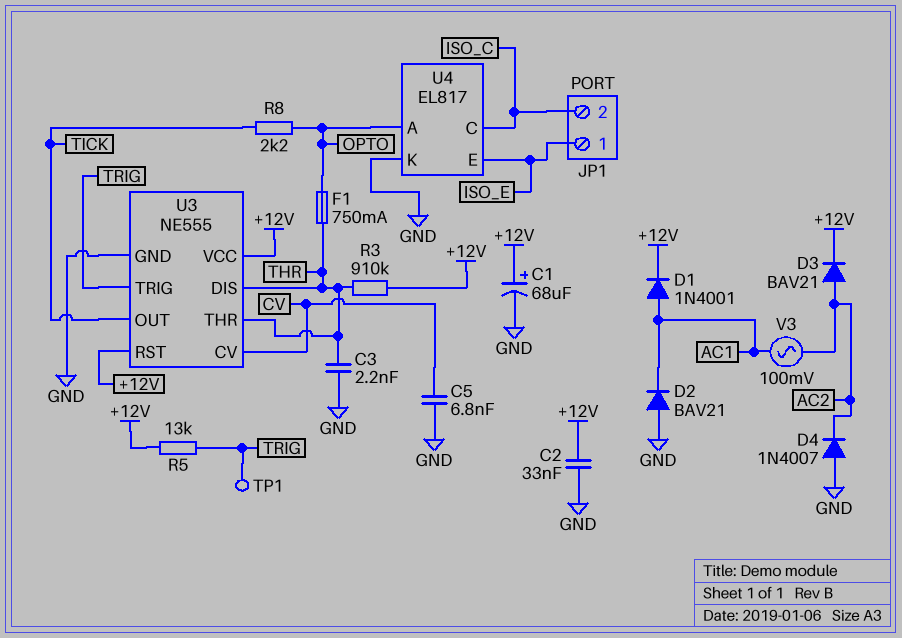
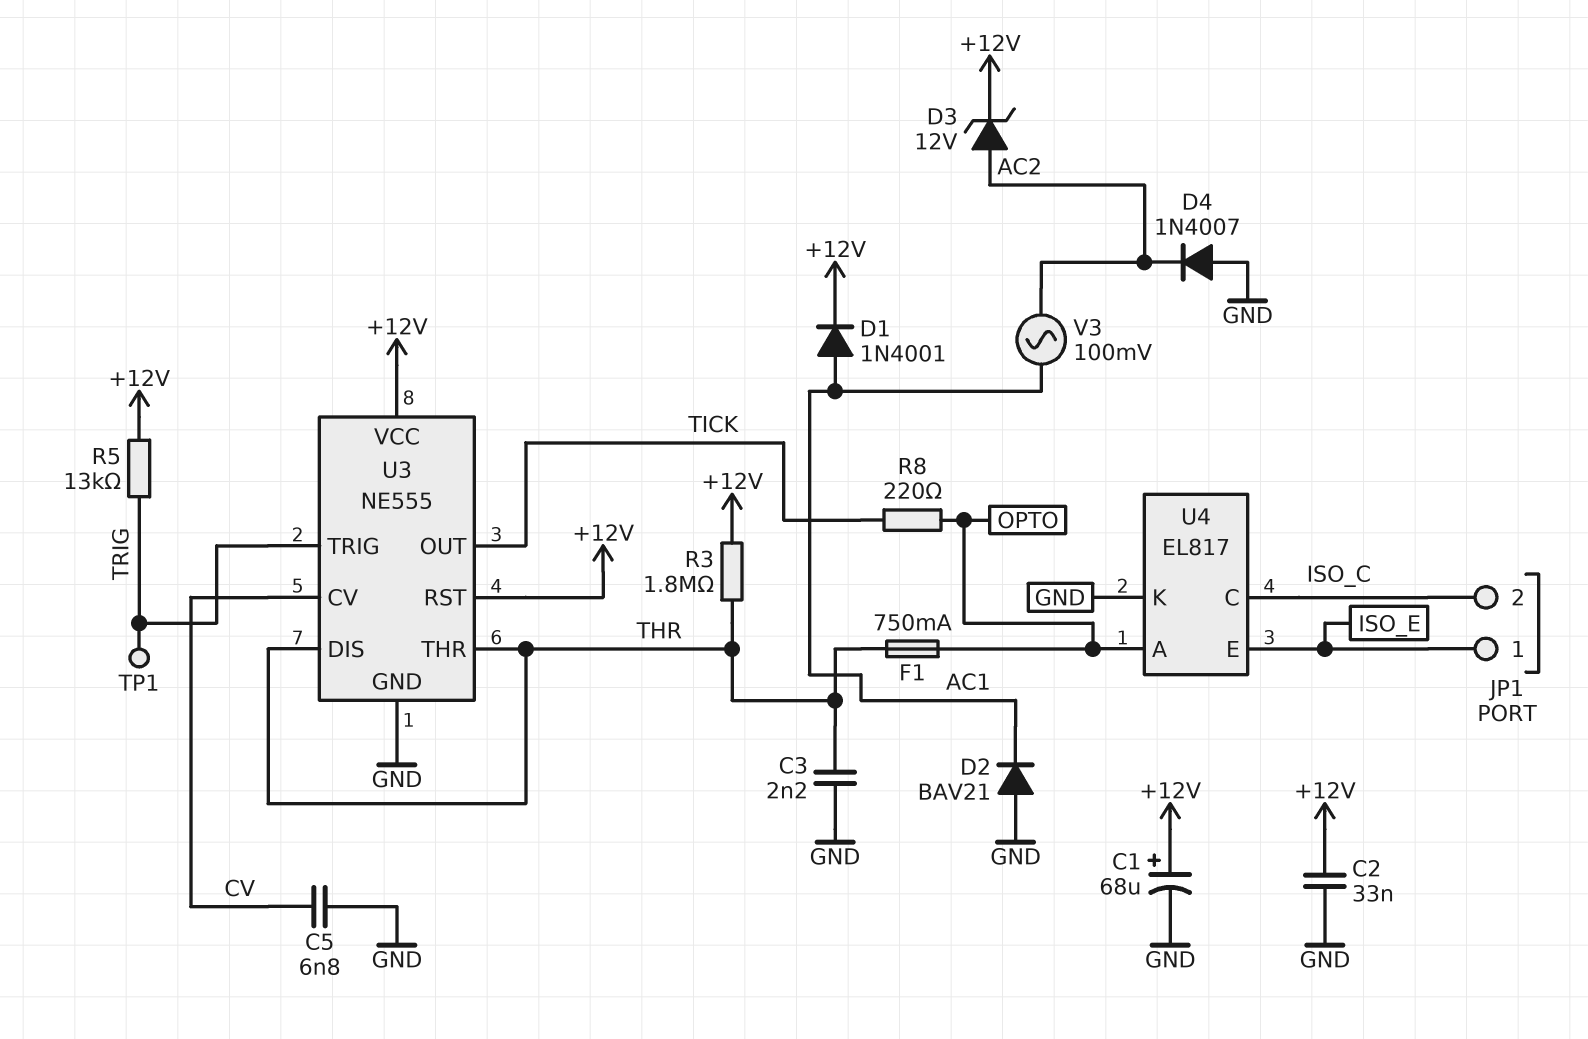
D3: diode BAV21 (A AC2, K +12V) -> zener 12V (A AC2, K +12V)
R3: 910k (+12V, THR) -> 1.8M (+12V, THR)
R8: 2.2k (OPTO, TICK) -> 220 (OPTO, TICK)

